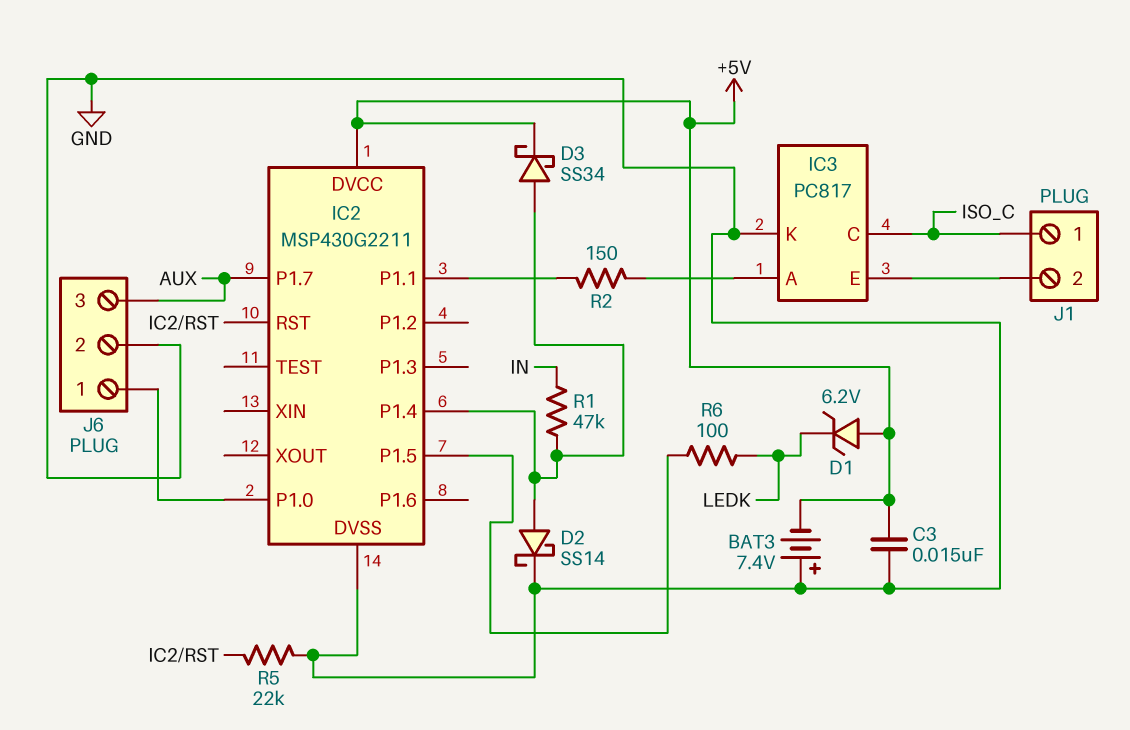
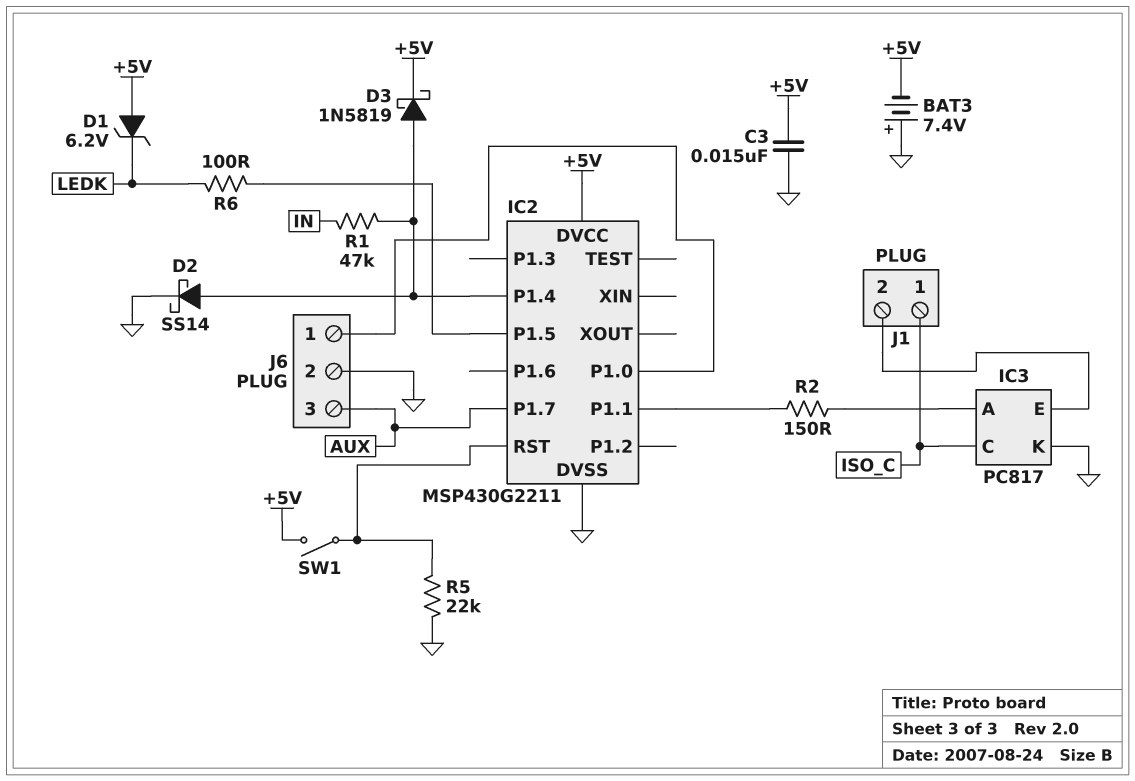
D3: schottky SS34 (A IC2/P1.4, K +5V) -> schottky 1N5819 (A IC2/P1.4, K +5V)
SW1: none -> switch (+5V, IC2/RST)

